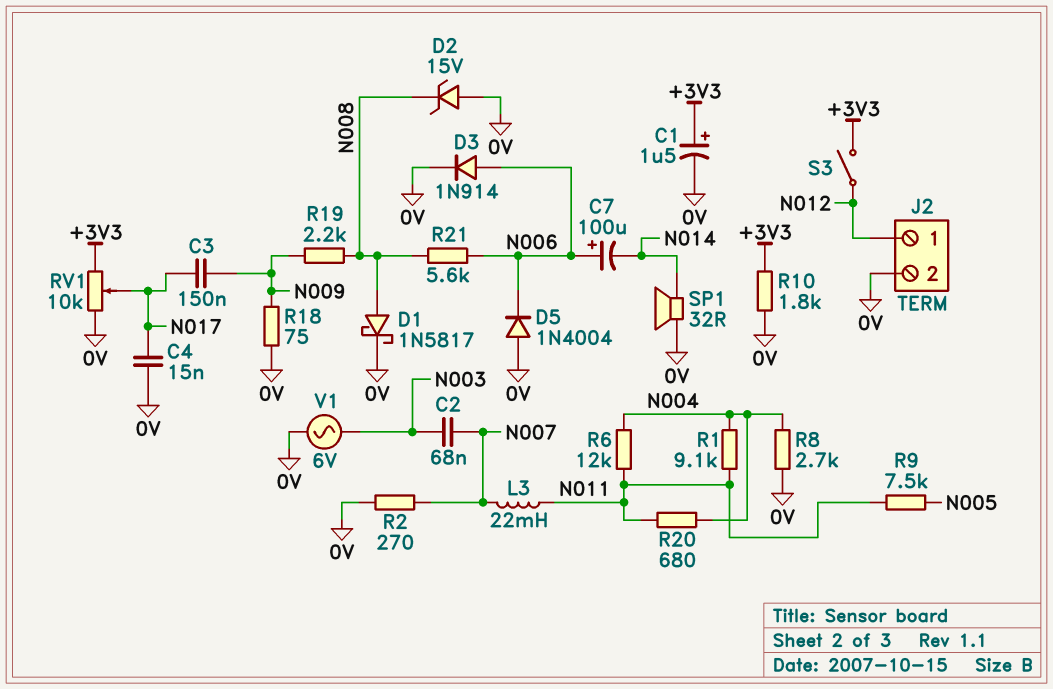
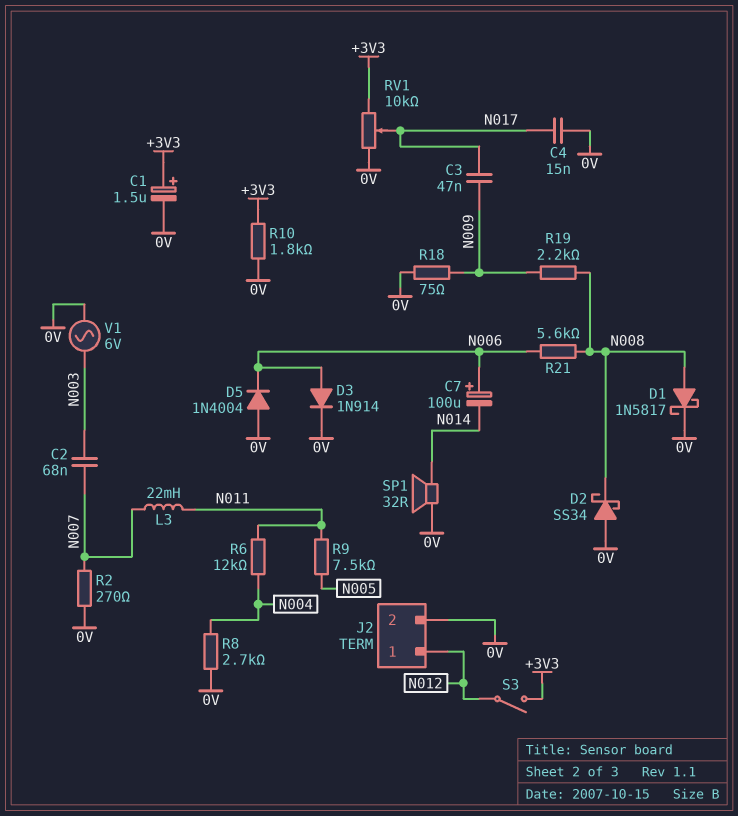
C3: 150nF (N009, N017) -> 47nF (N009, N017)
D2: zener 15V (A 0V, K N008) -> schottky SS34 (A 0V, K N008)
R1: 9.1k (N004, N011) -> none
R20: 680 (N004, N011) -> none

